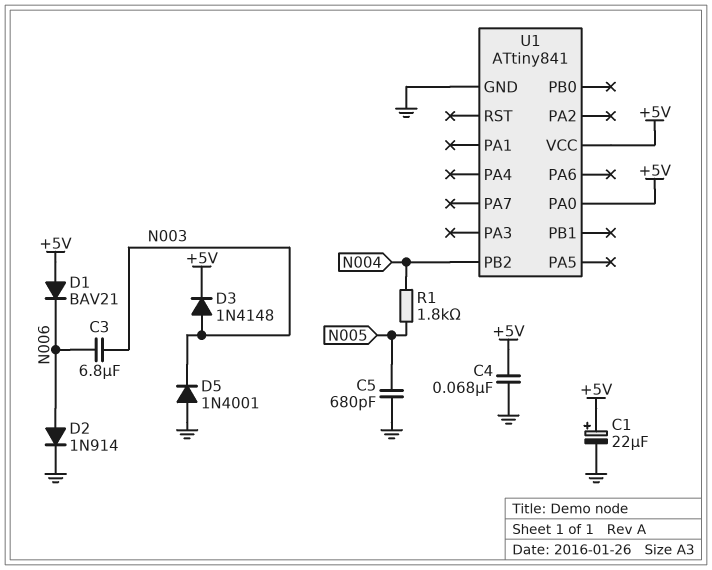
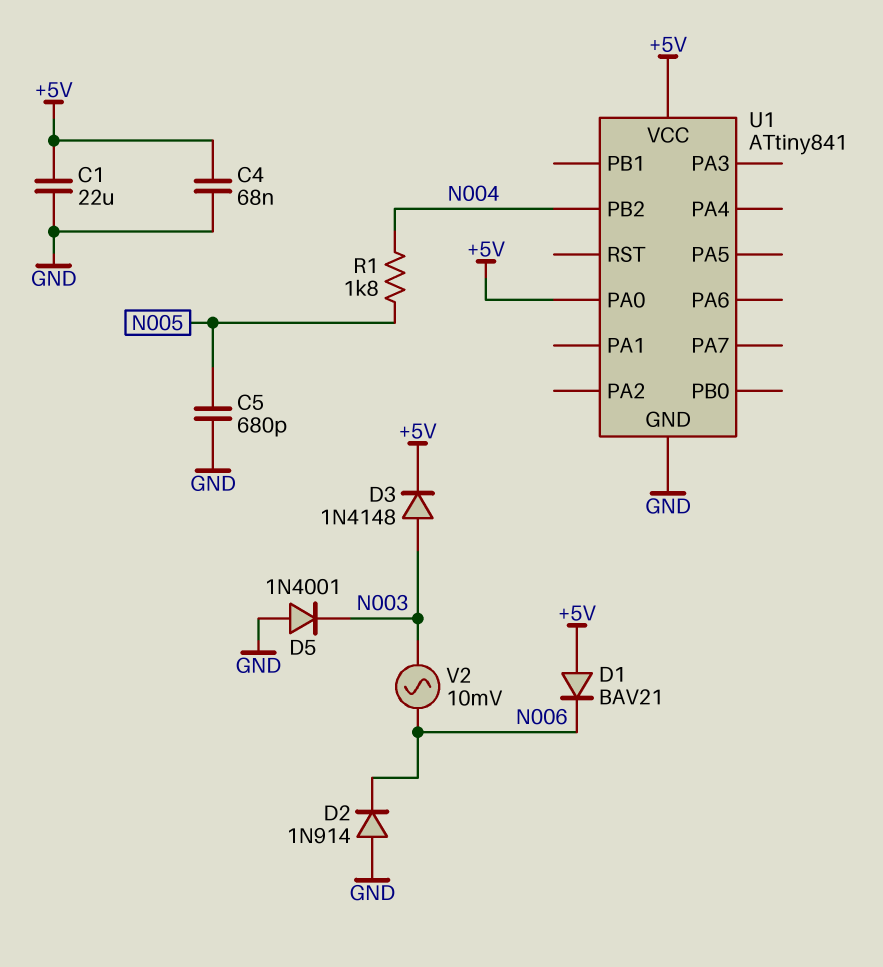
C1: 22uF (plus +5V, minus GND) -> 22uF (+5V, GND)
C3: 6.8uF (N003, N006) -> none
D2: diode 1N914 (A N006, K GND) -> diode 1N914 (A GND, K N006)
V2: none -> AC 10mV (N003, N006)

